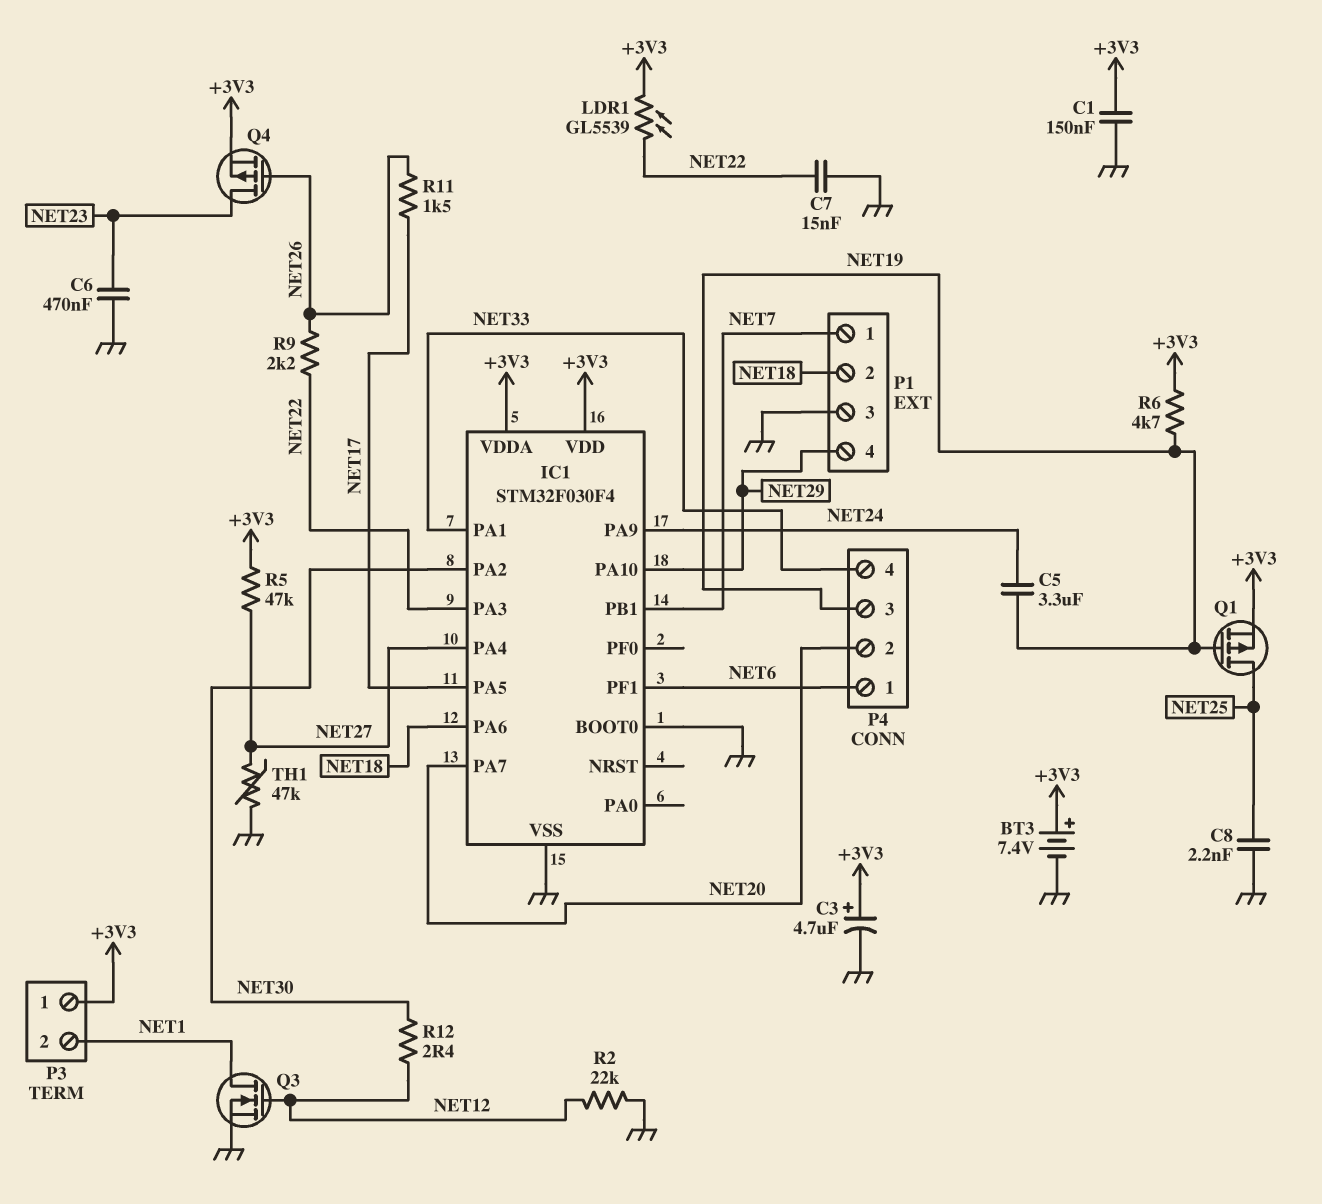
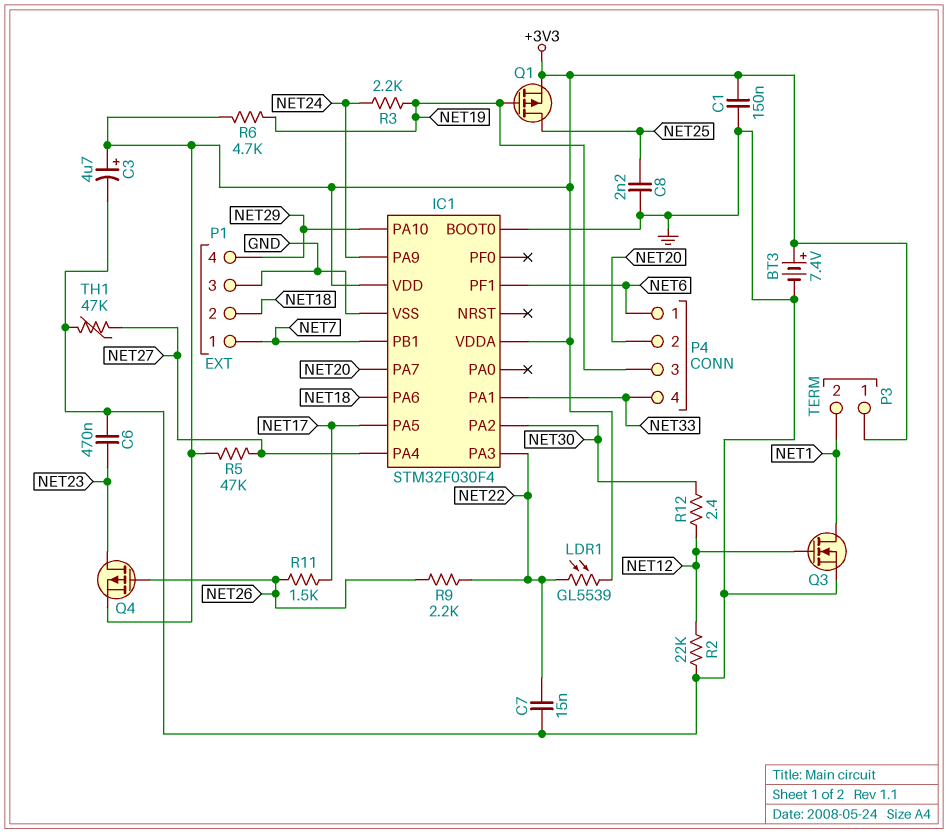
C5: 3.3uF (NET19, NET24) -> none
R3: none -> 2.2k (NET19, NET24)

